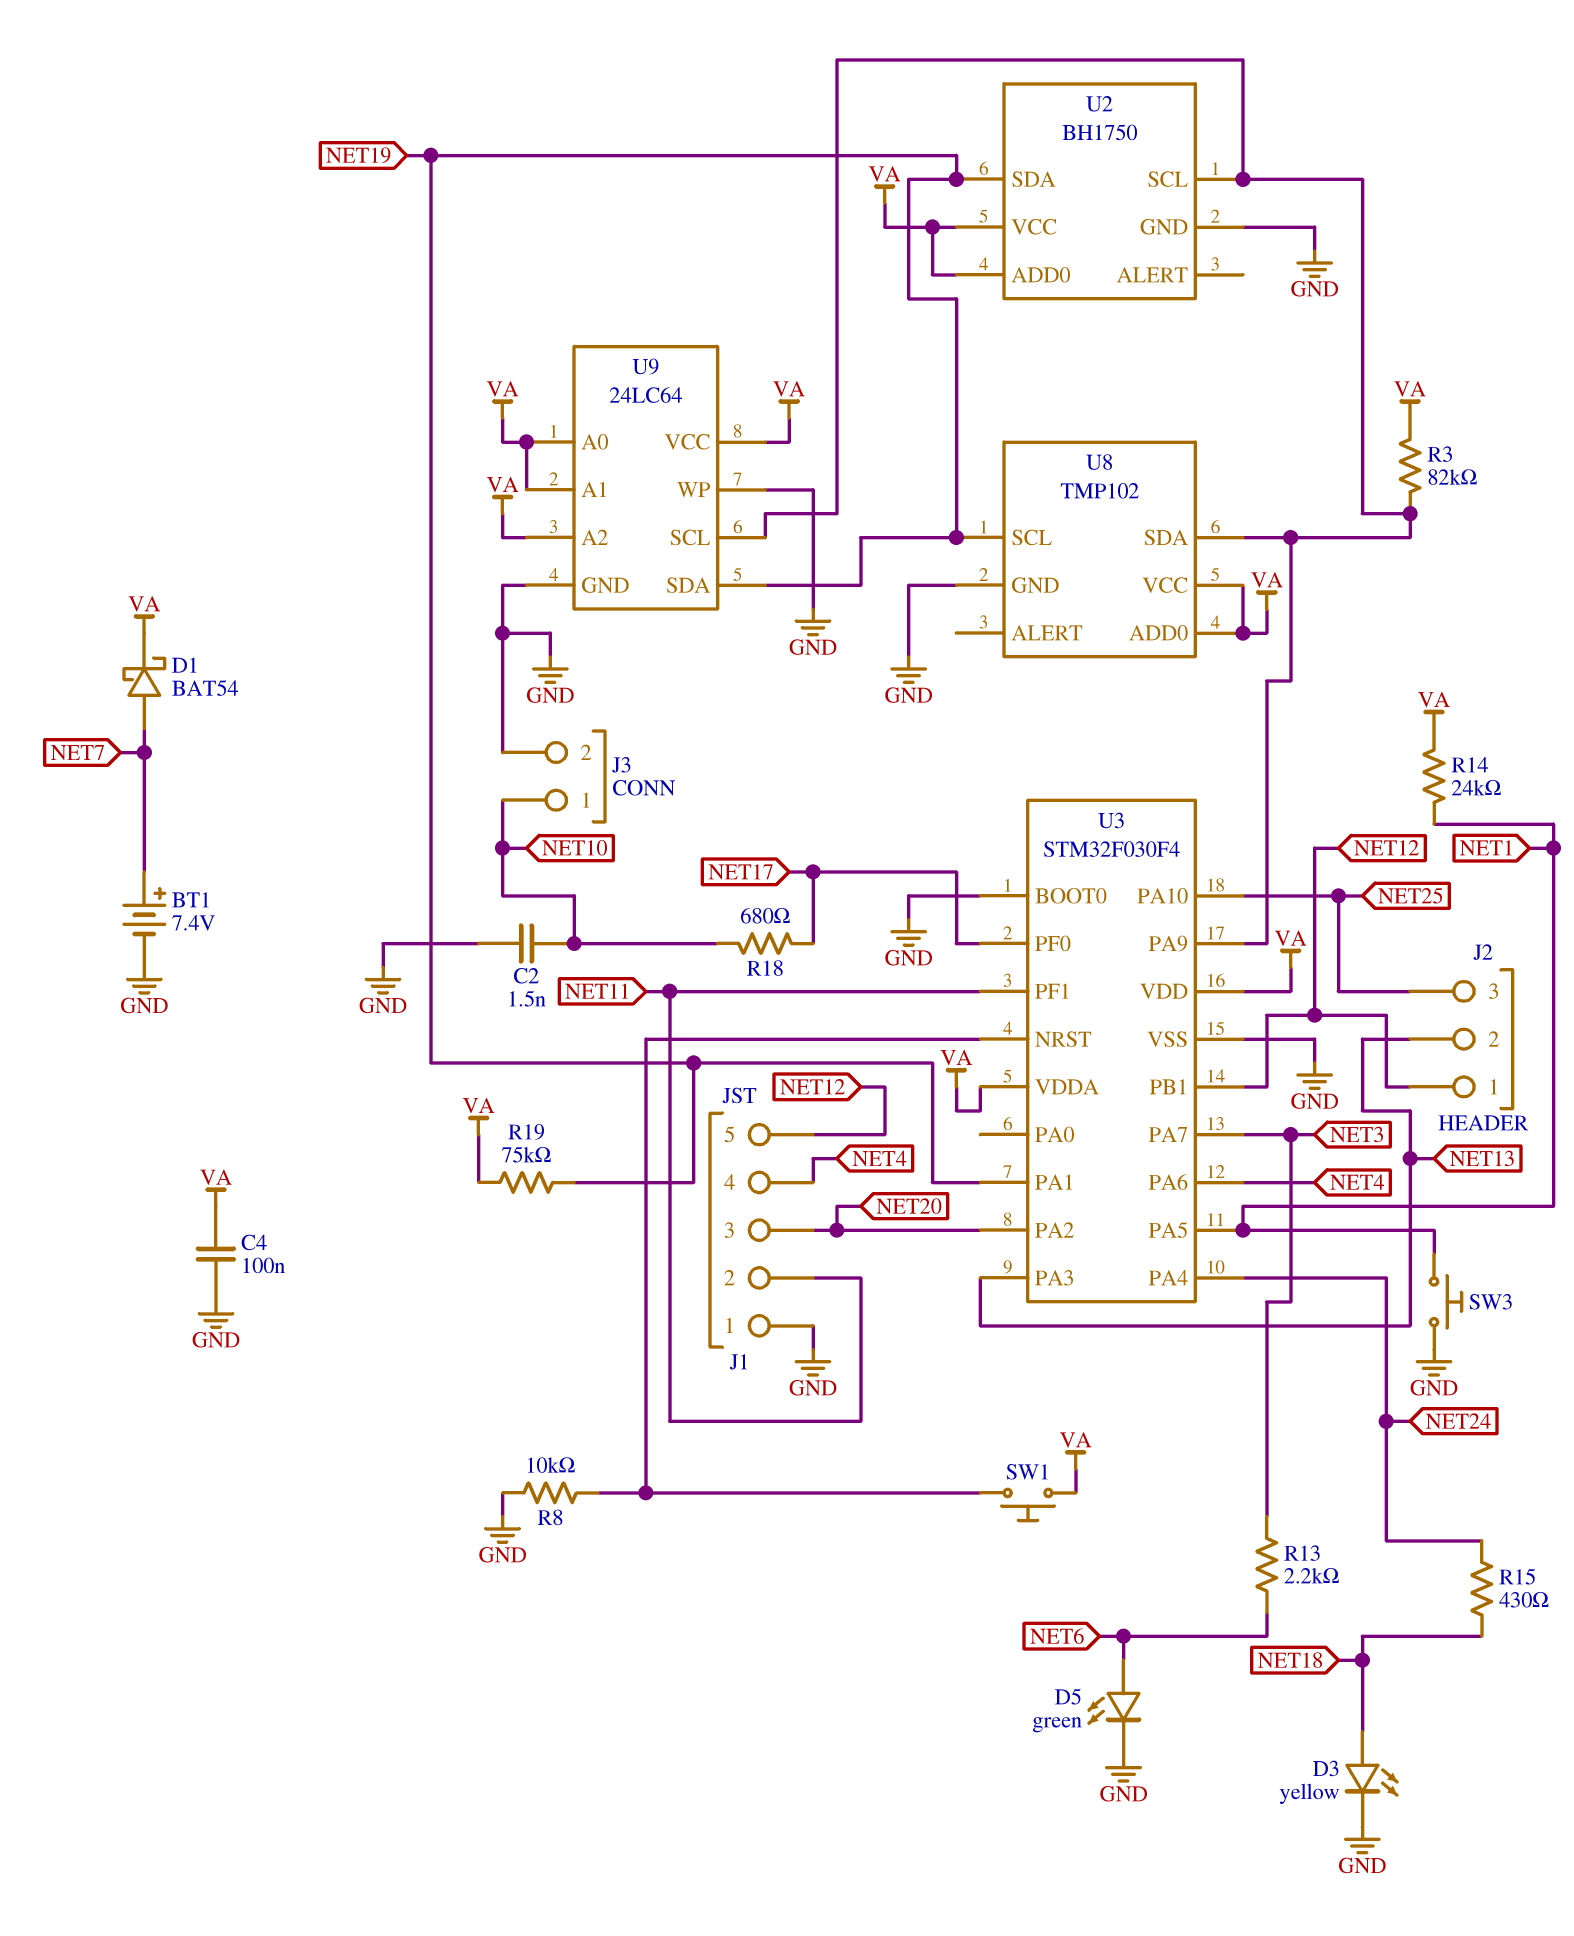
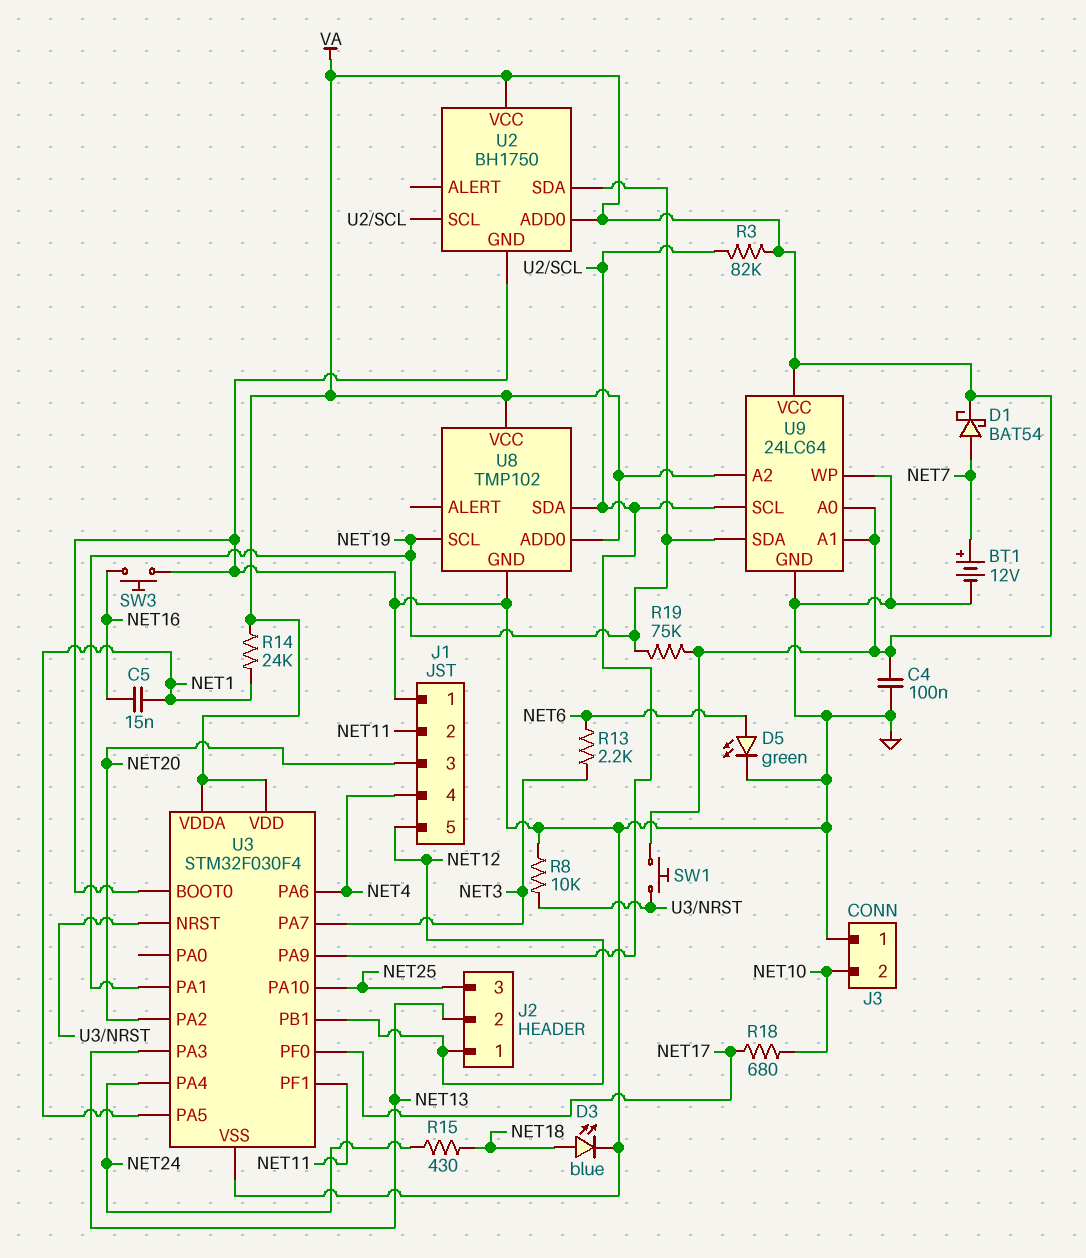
BT1: 7.4V (plus NET7, minus GND) -> 12V (plus NET7, minus GND)
C2: 1.5nF (GND, NET10) -> none
C5: none -> 15nF (NET1, NET16)
D3: LED yellow (A NET18, K GND) -> LED blue (A NET18, K GND)
J3 pin 1: NET10 -> GND
J3 pin 2: GND -> NET10
SW3: button (GND, NET1) -> button (GND, NET16)

